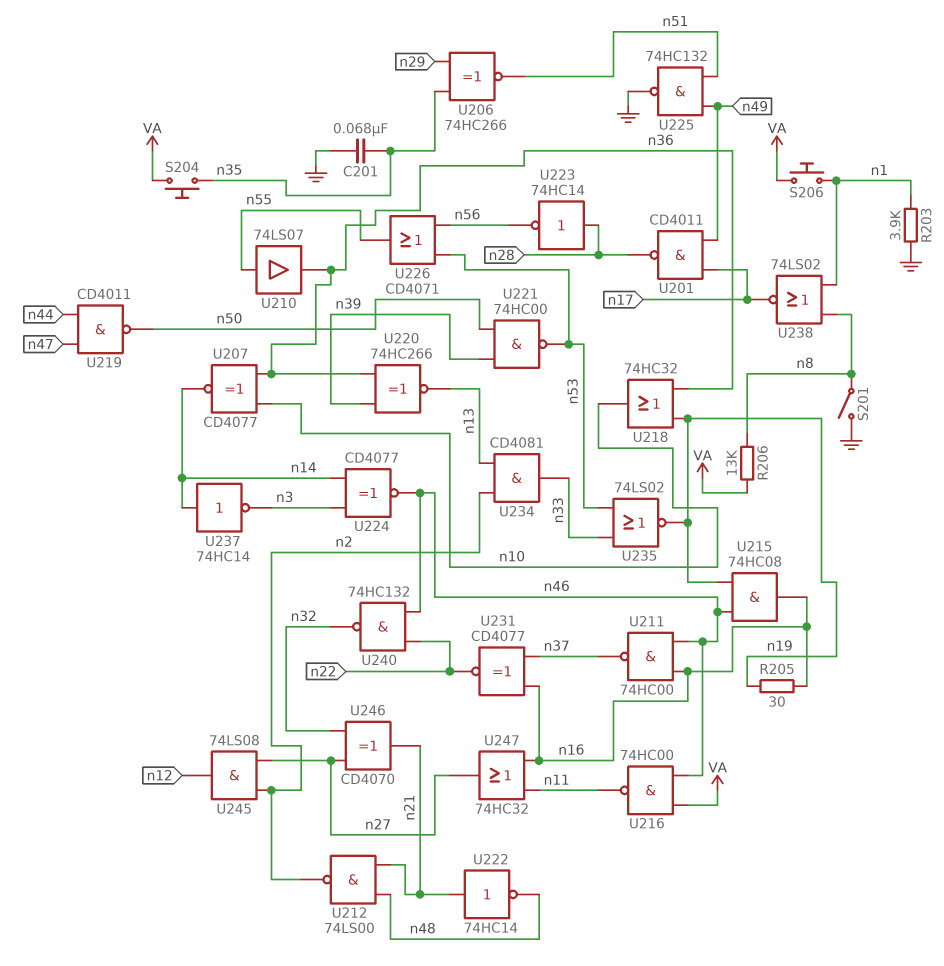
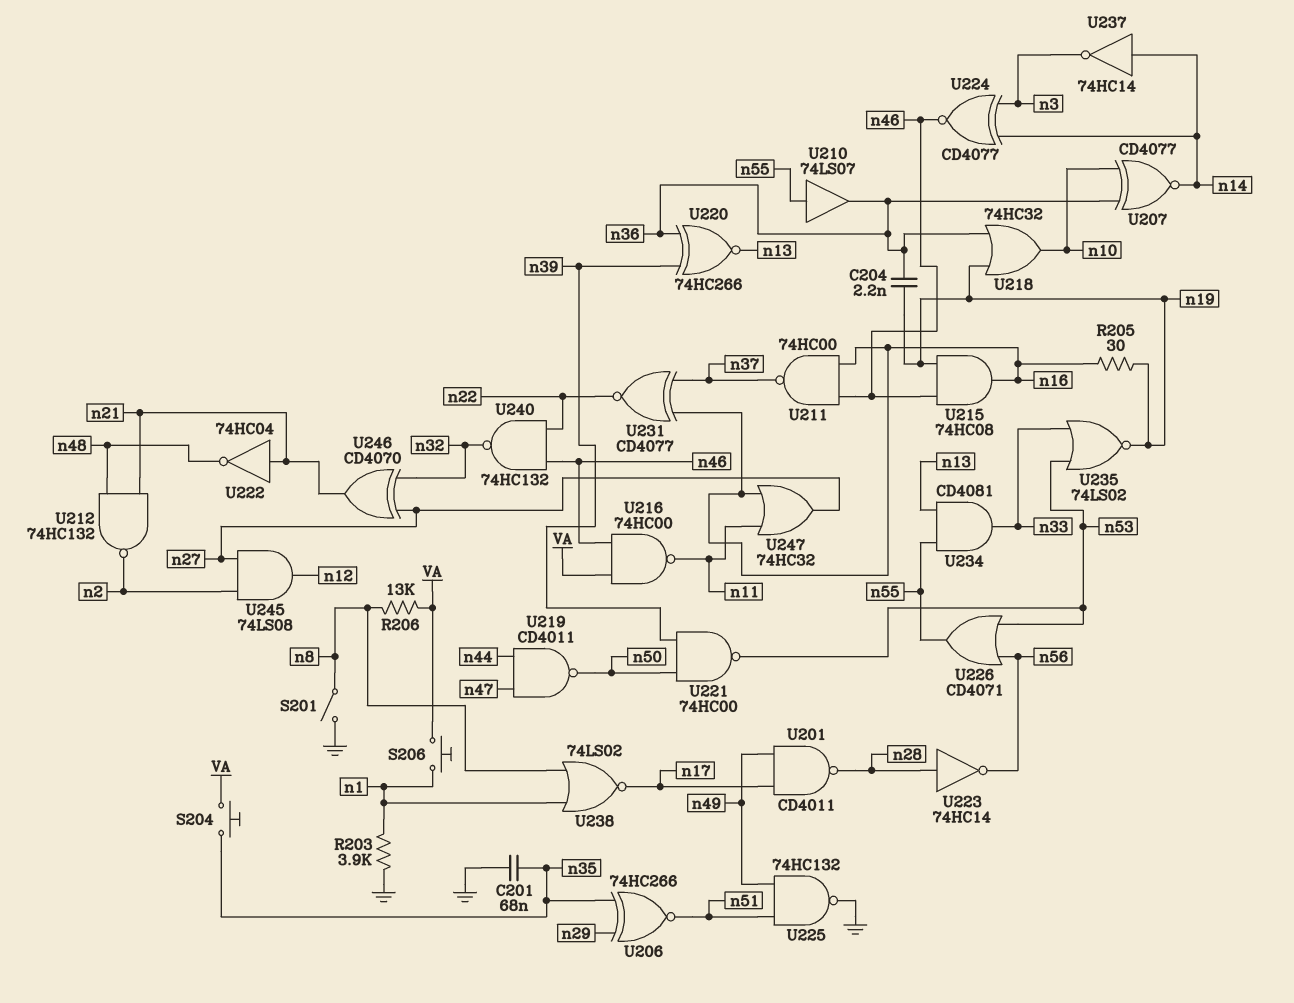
C204: none -> 2.2nF (n19, n36)
U212: NAND 74LS00 (in n21, in n48, out n2) -> NAND 74HC132 (in n21, in n48, out n2)
U222: NOT 74HC14 (in n21, out n48) -> NOT 74HC04 (in n21, out n48)
U234: AND CD4081 (in n2, in n13, out n33) -> AND CD4081 (in n13, in n55, out n33)

